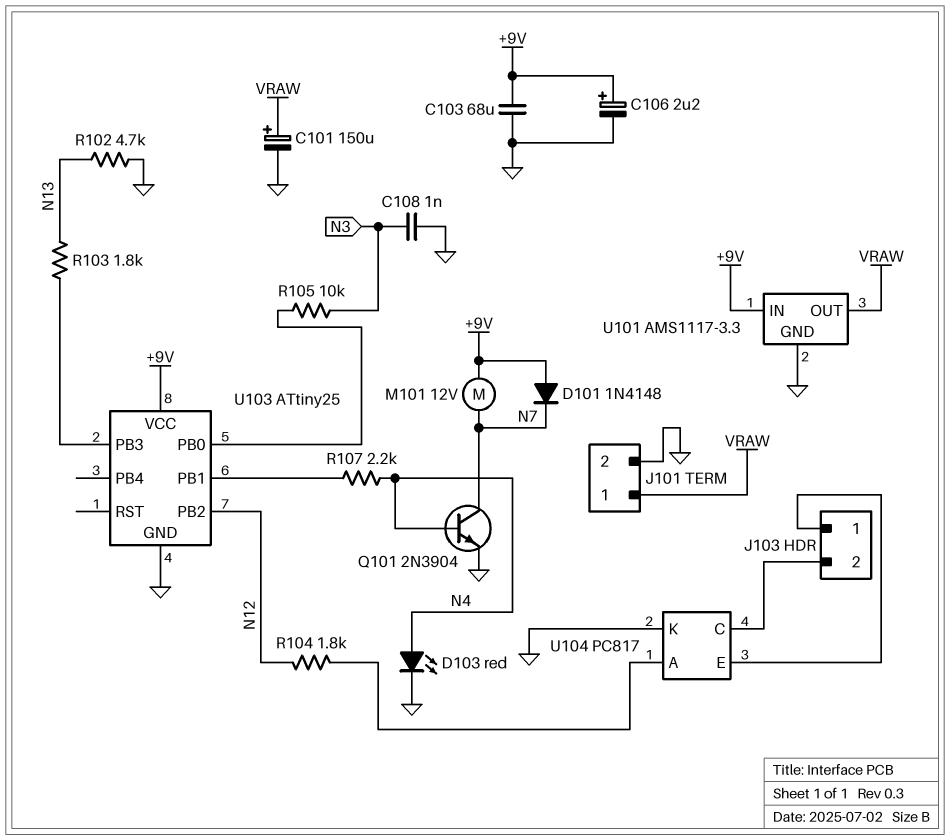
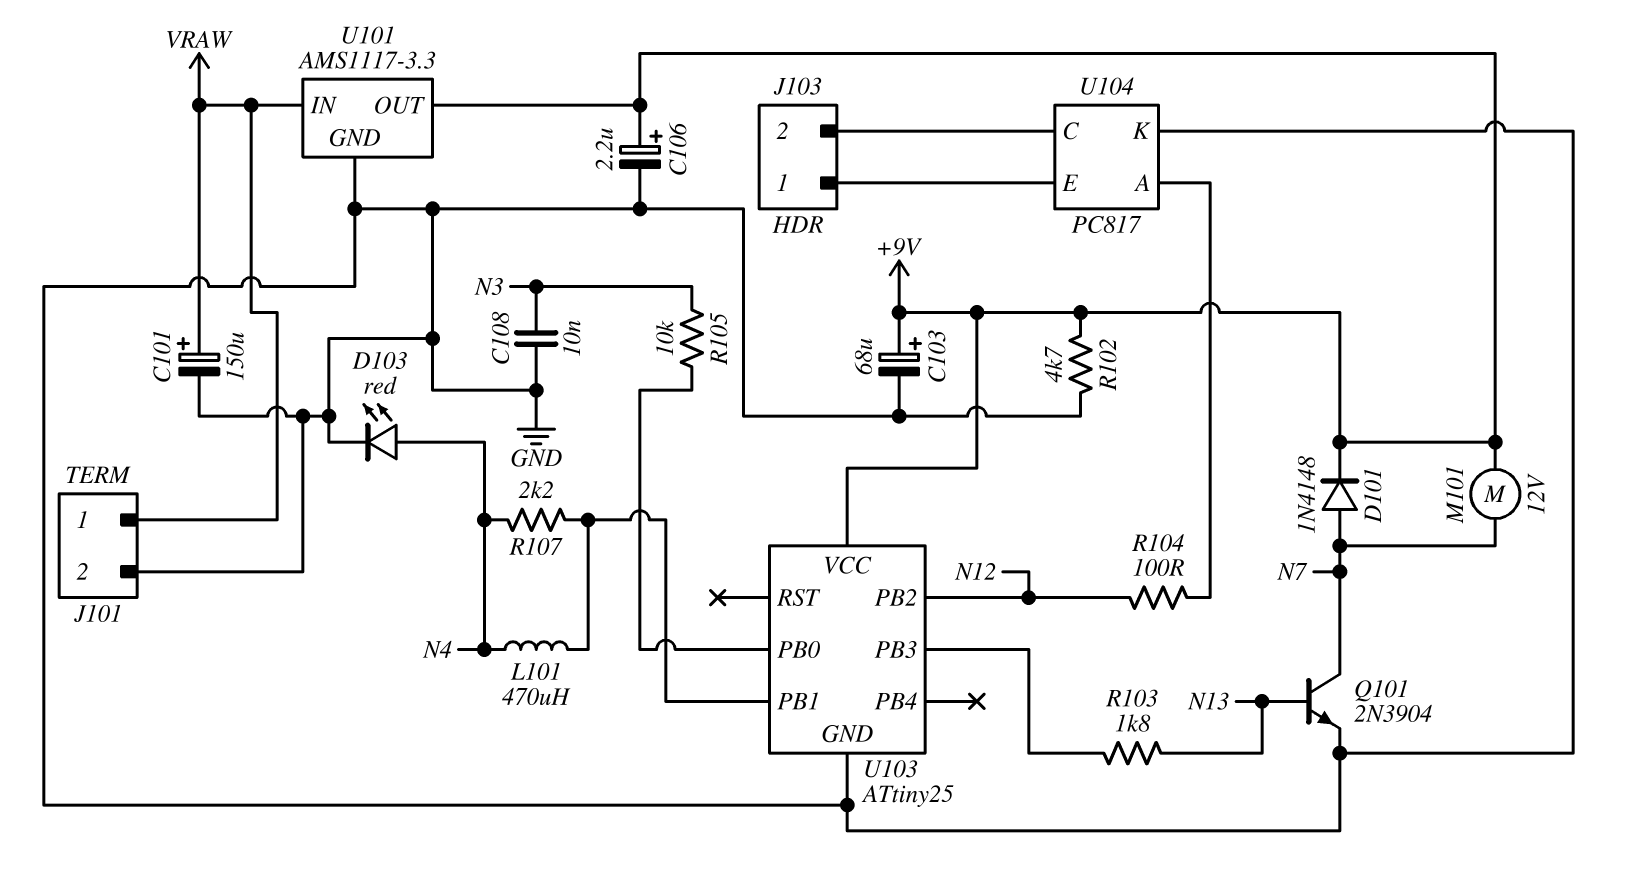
C103: 68uF (+9V, GND) -> 68uF (plus +9V, minus GND)
C108: 1nF (GND, N3) -> 10nF (GND, N3)
D101: diode 1N4148 (A +9V, K N7) -> diode 1N4148 (A N7, K +9V)
L101: none -> 470uH (N4, U103/PB1)
Q101: NPN 2N3904 (B N4, C N7, E GND) -> NPN 2N3904 (B N13, C N7, E GND)
R102: 4.7k (GND, N13) -> 4.7k (+9V, GND)
R104: 1.8k (N12, U104/A) -> 100 (N12, U104/A)
U101 pin IN: +9V -> VRAW
U101 pin OUT: VRAW -> +9V

